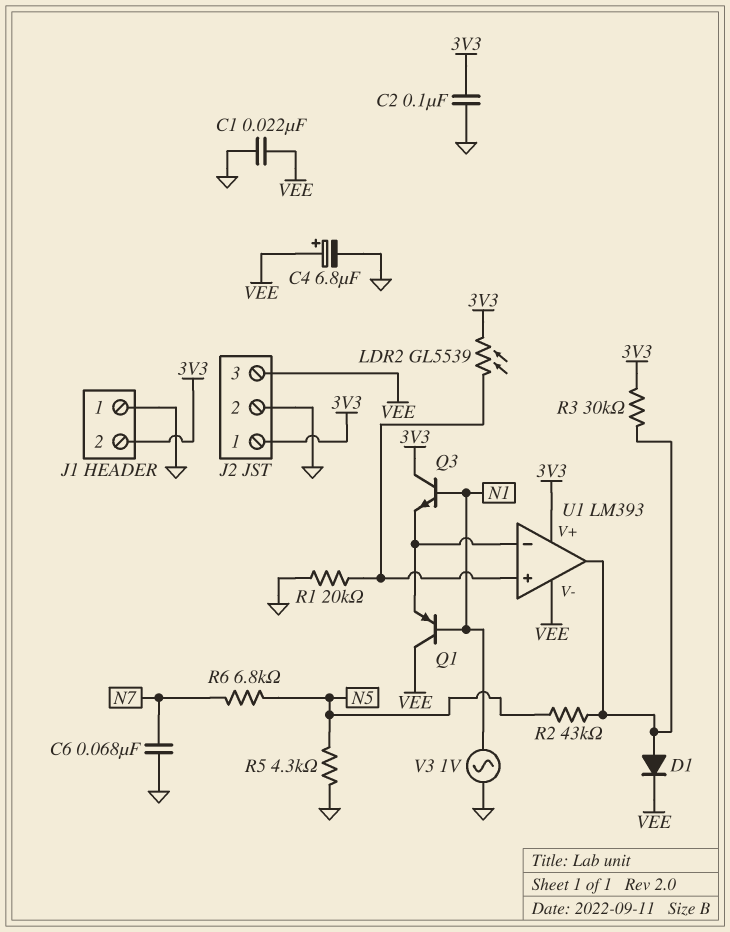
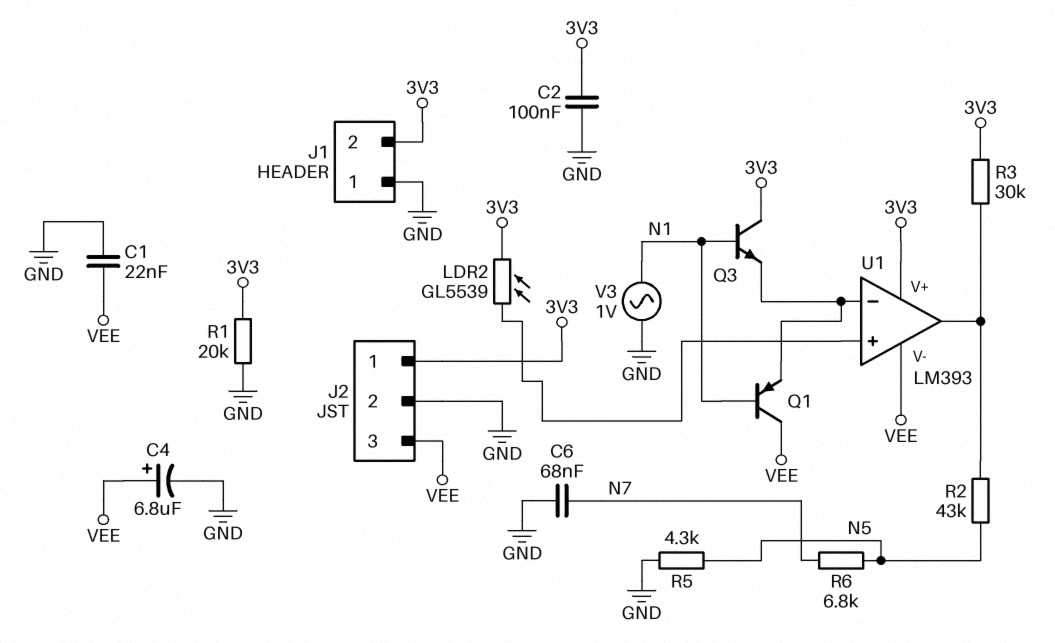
D1: diode (A U1/out, K VEE) -> none
R1: 20k (GND, U1/in+) -> 20k (3V3, GND)

